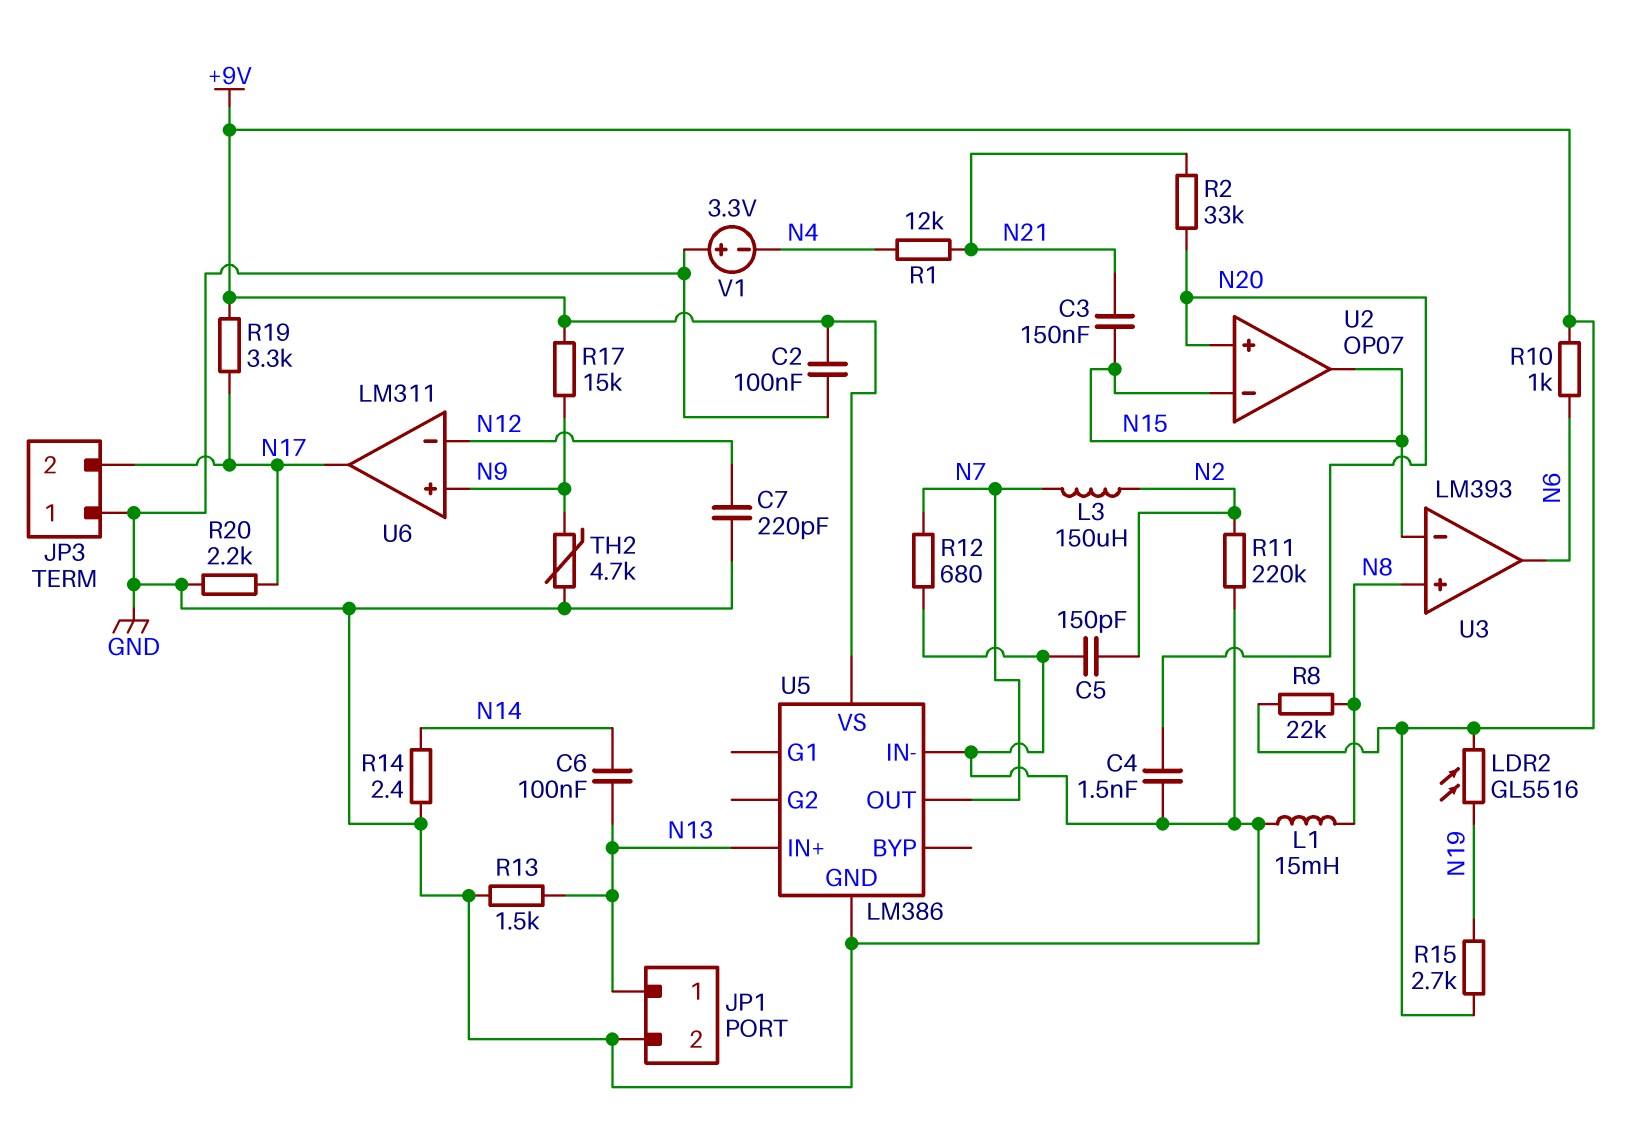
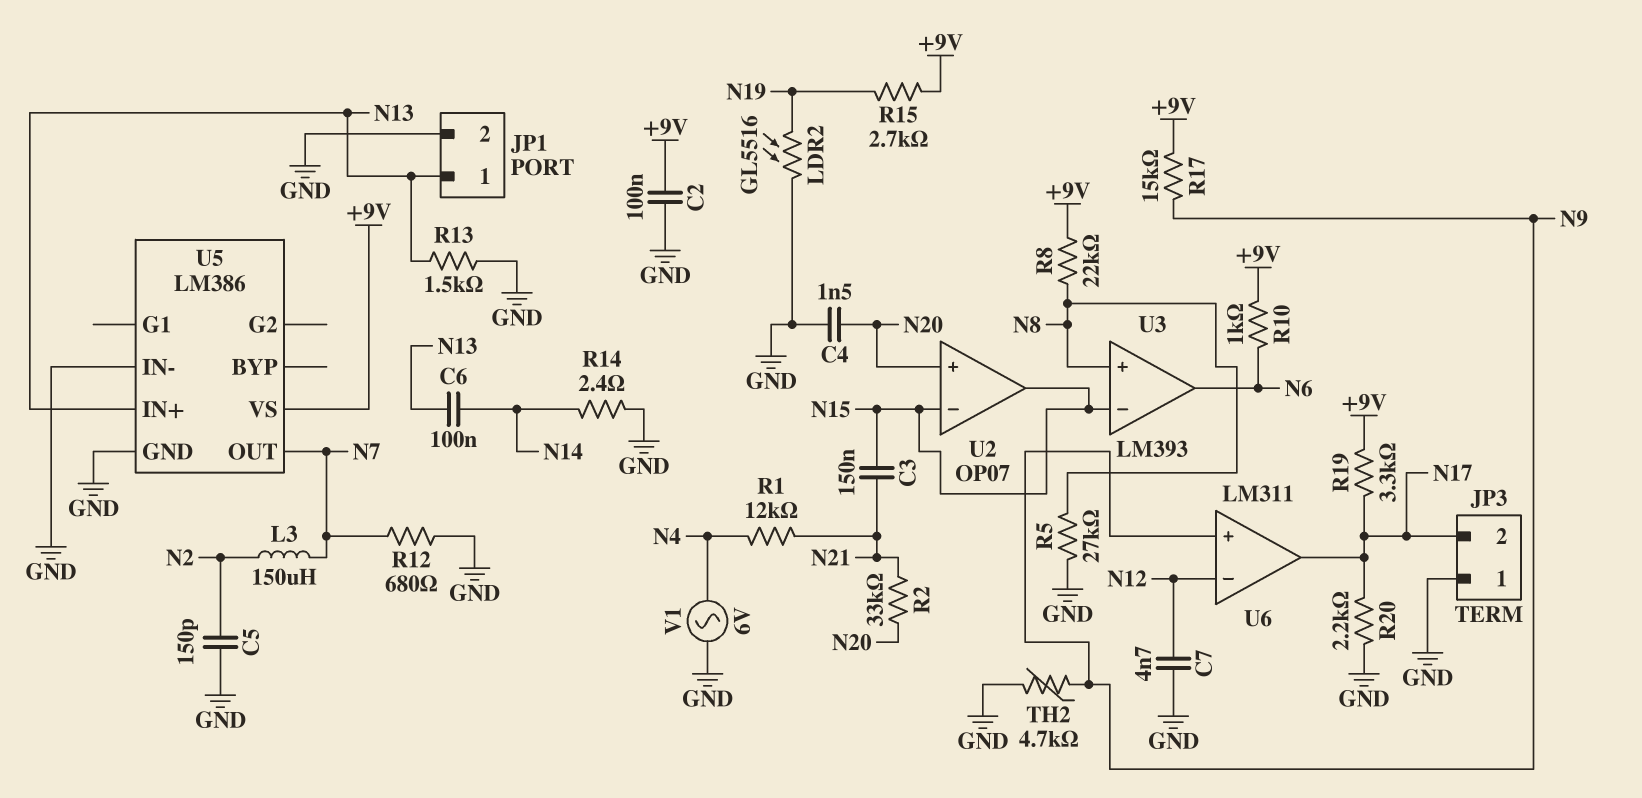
C7: 220pF (GND, N12) -> 4.7nF (GND, N12)
L1: 15mH (GND, N8) -> none
LDR2: GL5516 (+9V, N19) -> GL5516 (GND, N19)
R5: none -> 27k (GND, N8)
R11: 220k (GND, N2) -> none
V1: 3.3V (plus GND, minus N4) -> AC 6V (GND, N4)

